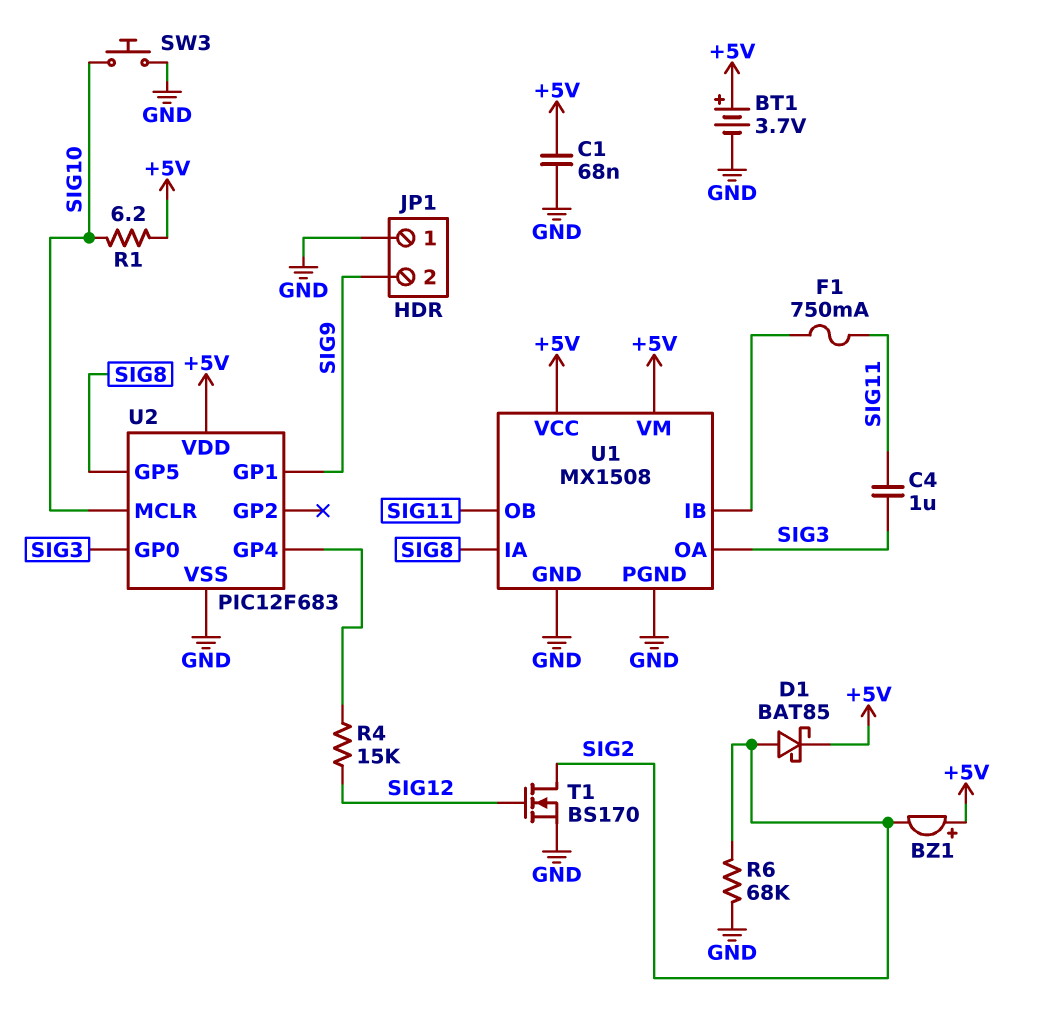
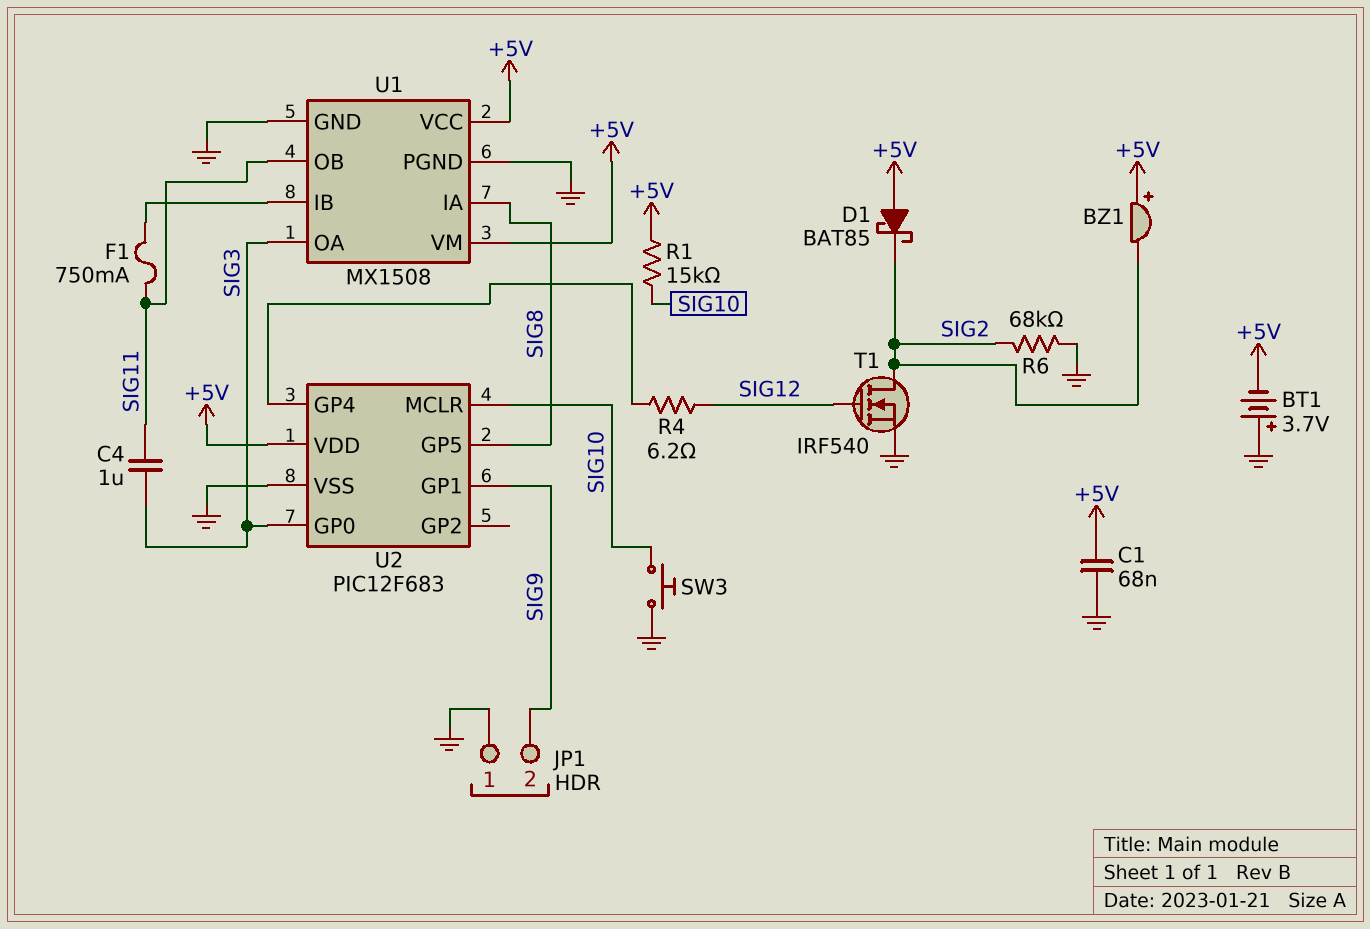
BT1: 3.7V (plus +5V, minus GND) -> 3.7V (plus GND, minus +5V)
D1: schottky BAT85 (A SIG2, K +5V) -> schottky BAT85 (A +5V, K SIG2)
R1: 6.2 (+5V, SIG10) -> 15k (+5V, SIG10)
R4: 15k (SIG12, U2/GP4) -> 6.2 (SIG12, U2/GP4)
T1: NMOS BS170 (G SIG12, D SIG2, S GND) -> NMOS IRF540 (G SIG12, D SIG2, S GND)

